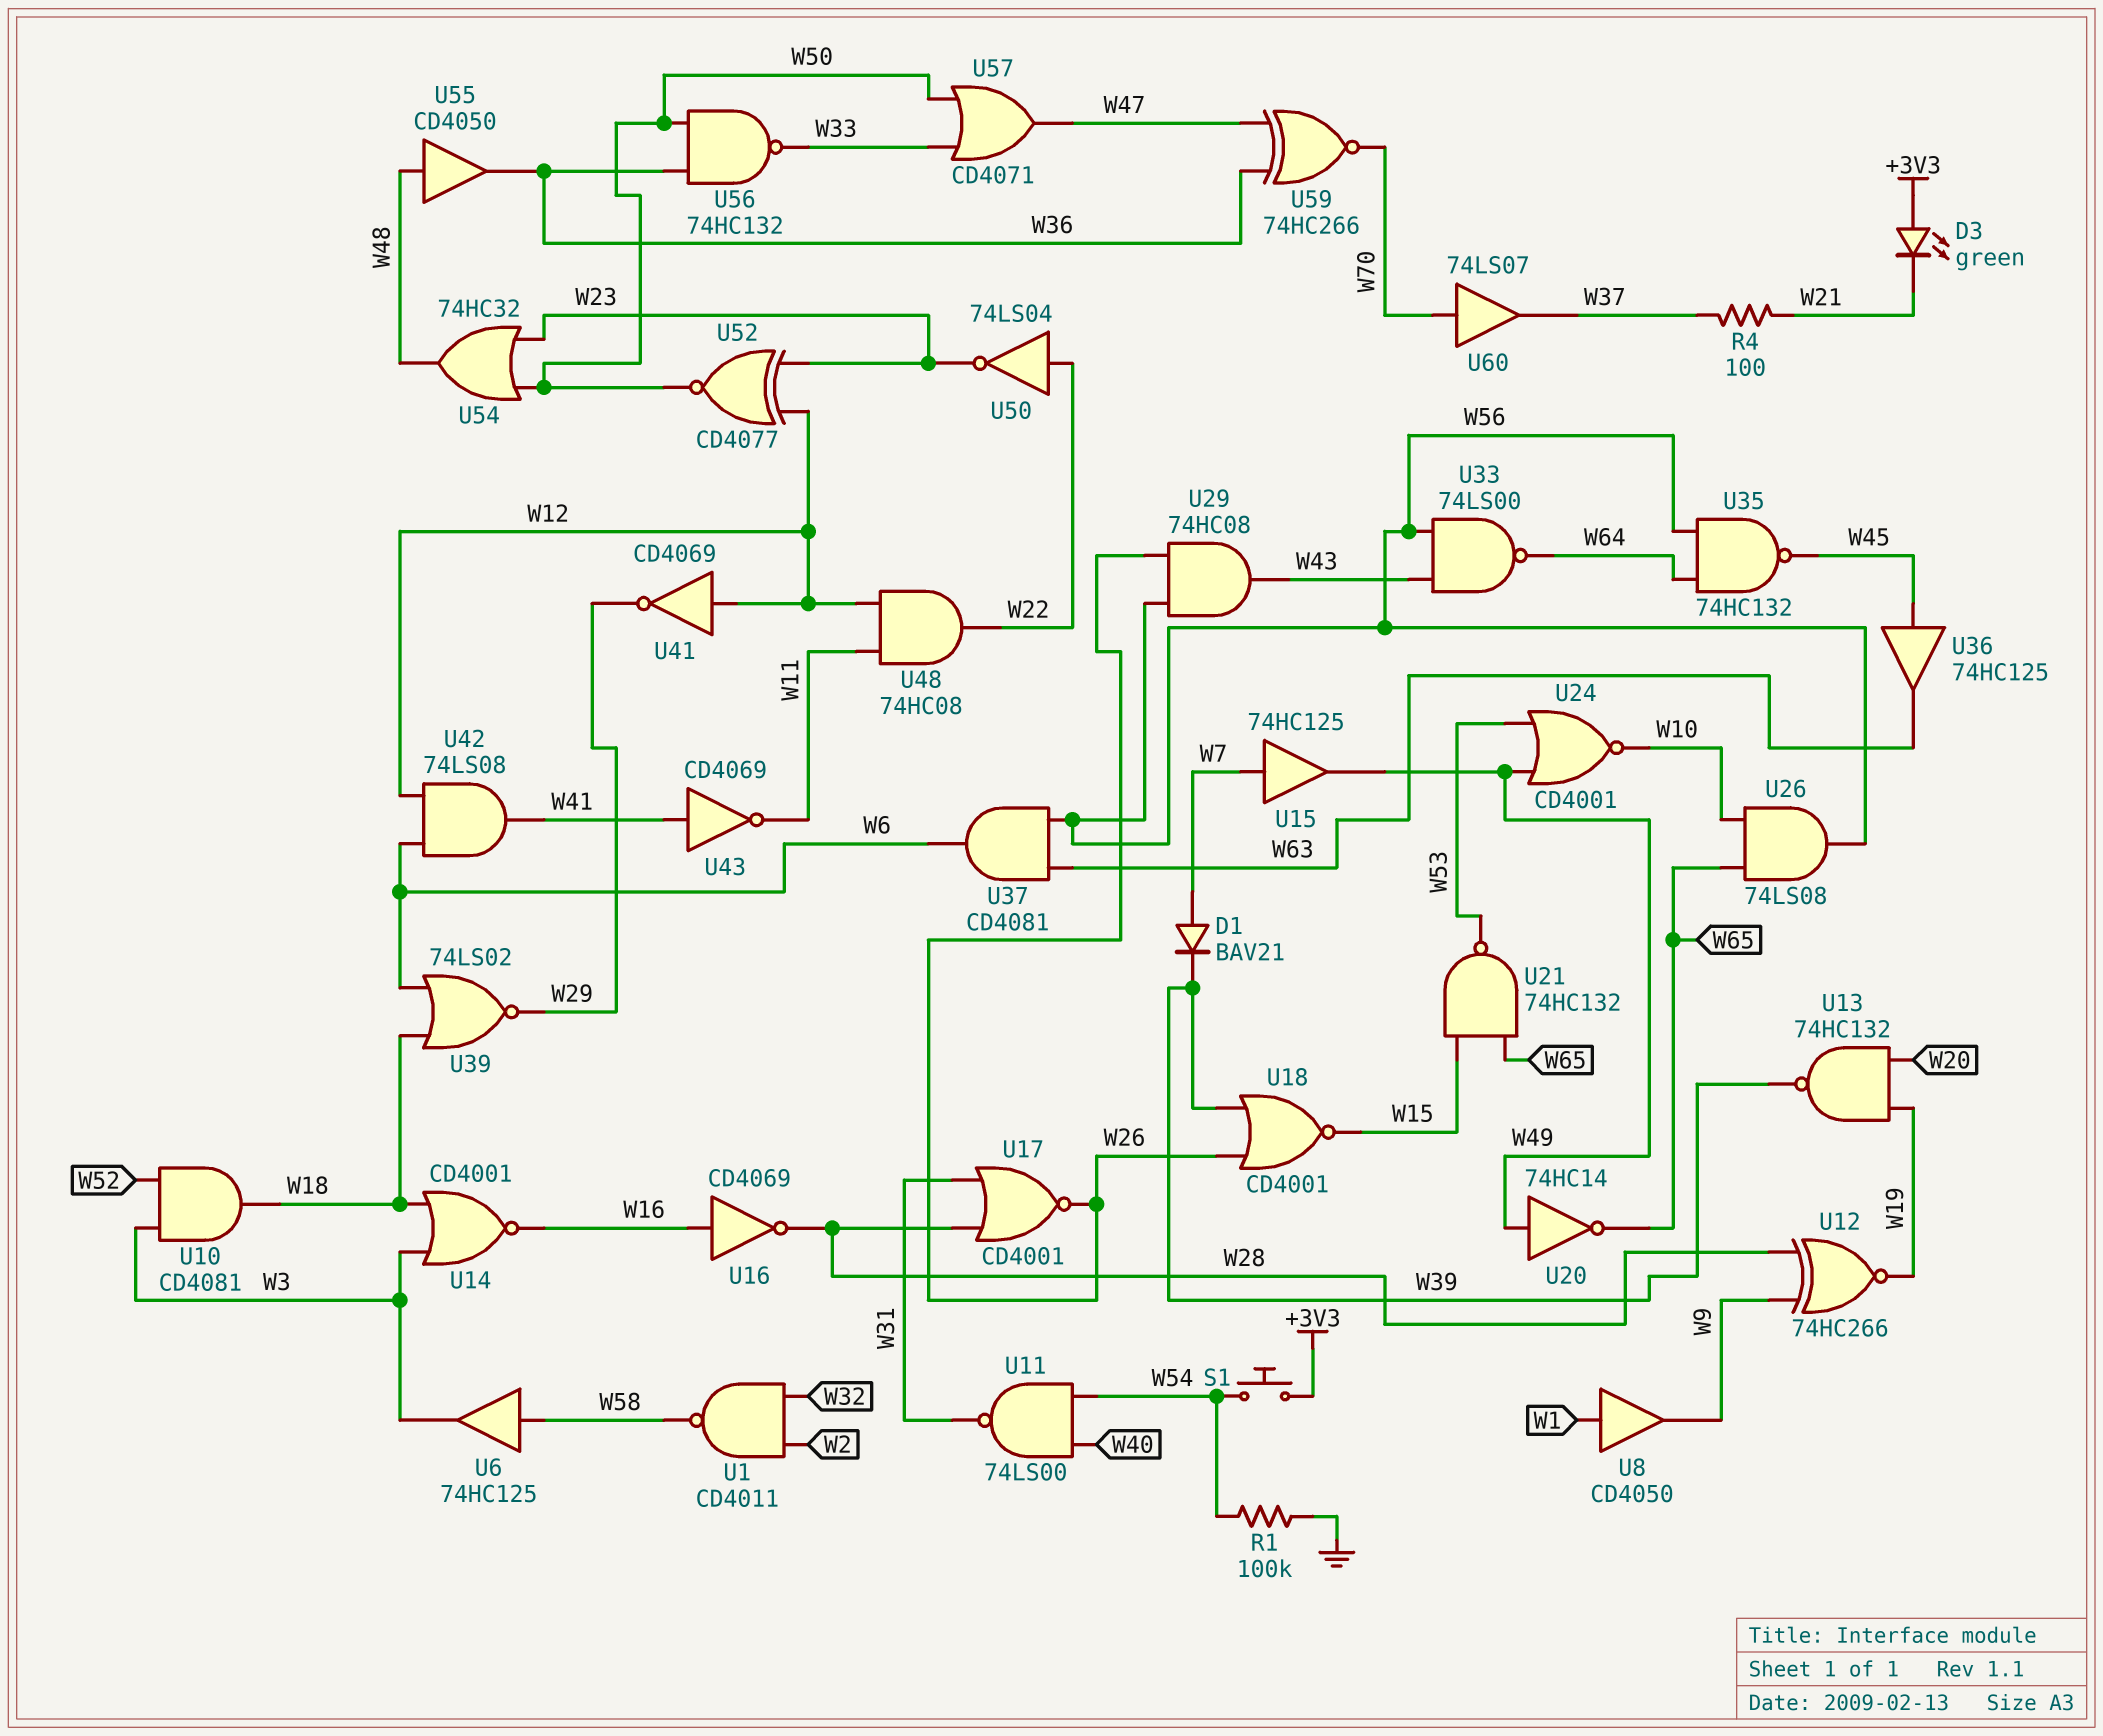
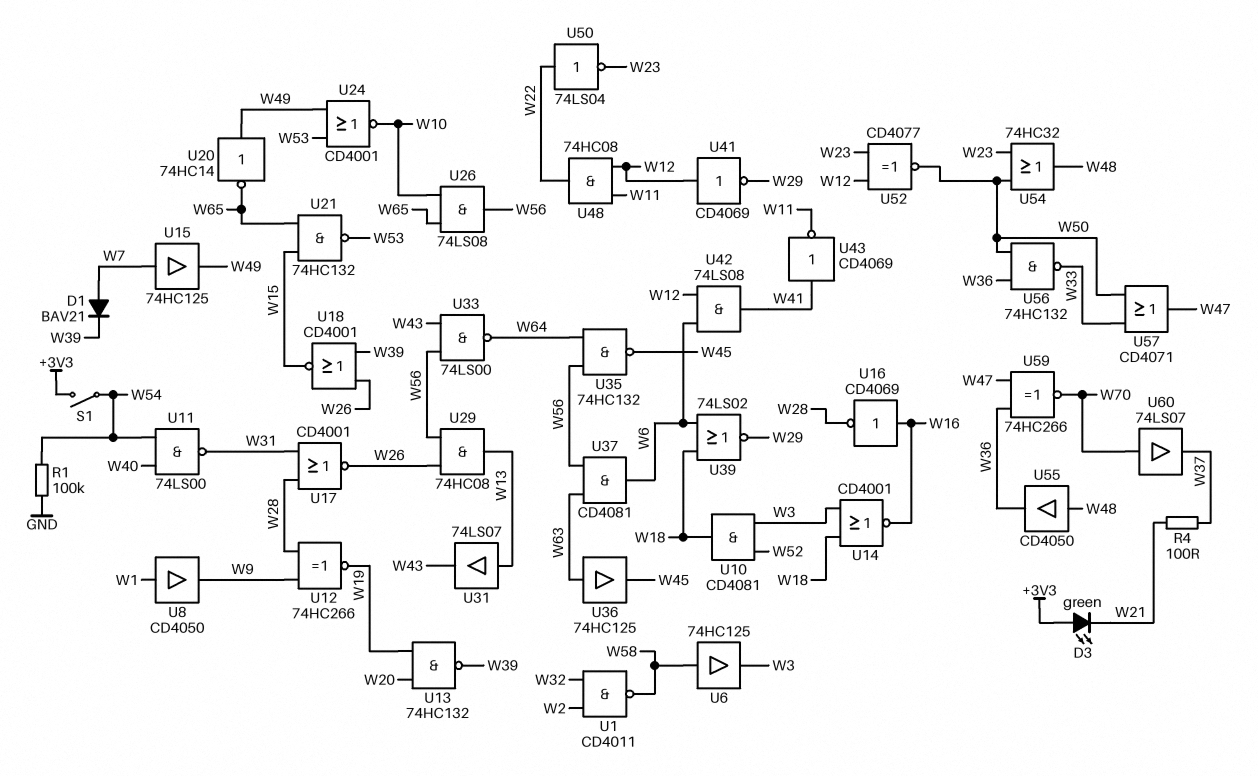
S1: button (+3V3, W54) -> switch (+3V3, W54)
U29: AND 74HC08 (in W26, in W56, out W43) -> AND 74HC08 (in W26, in W56, out W13)
U31: none -> buffer 74LS07 (in W13, out W43)
U36: buffer 74HC125 (in W45, out W63) -> buffer 74HC125 (in W63, out W45)

